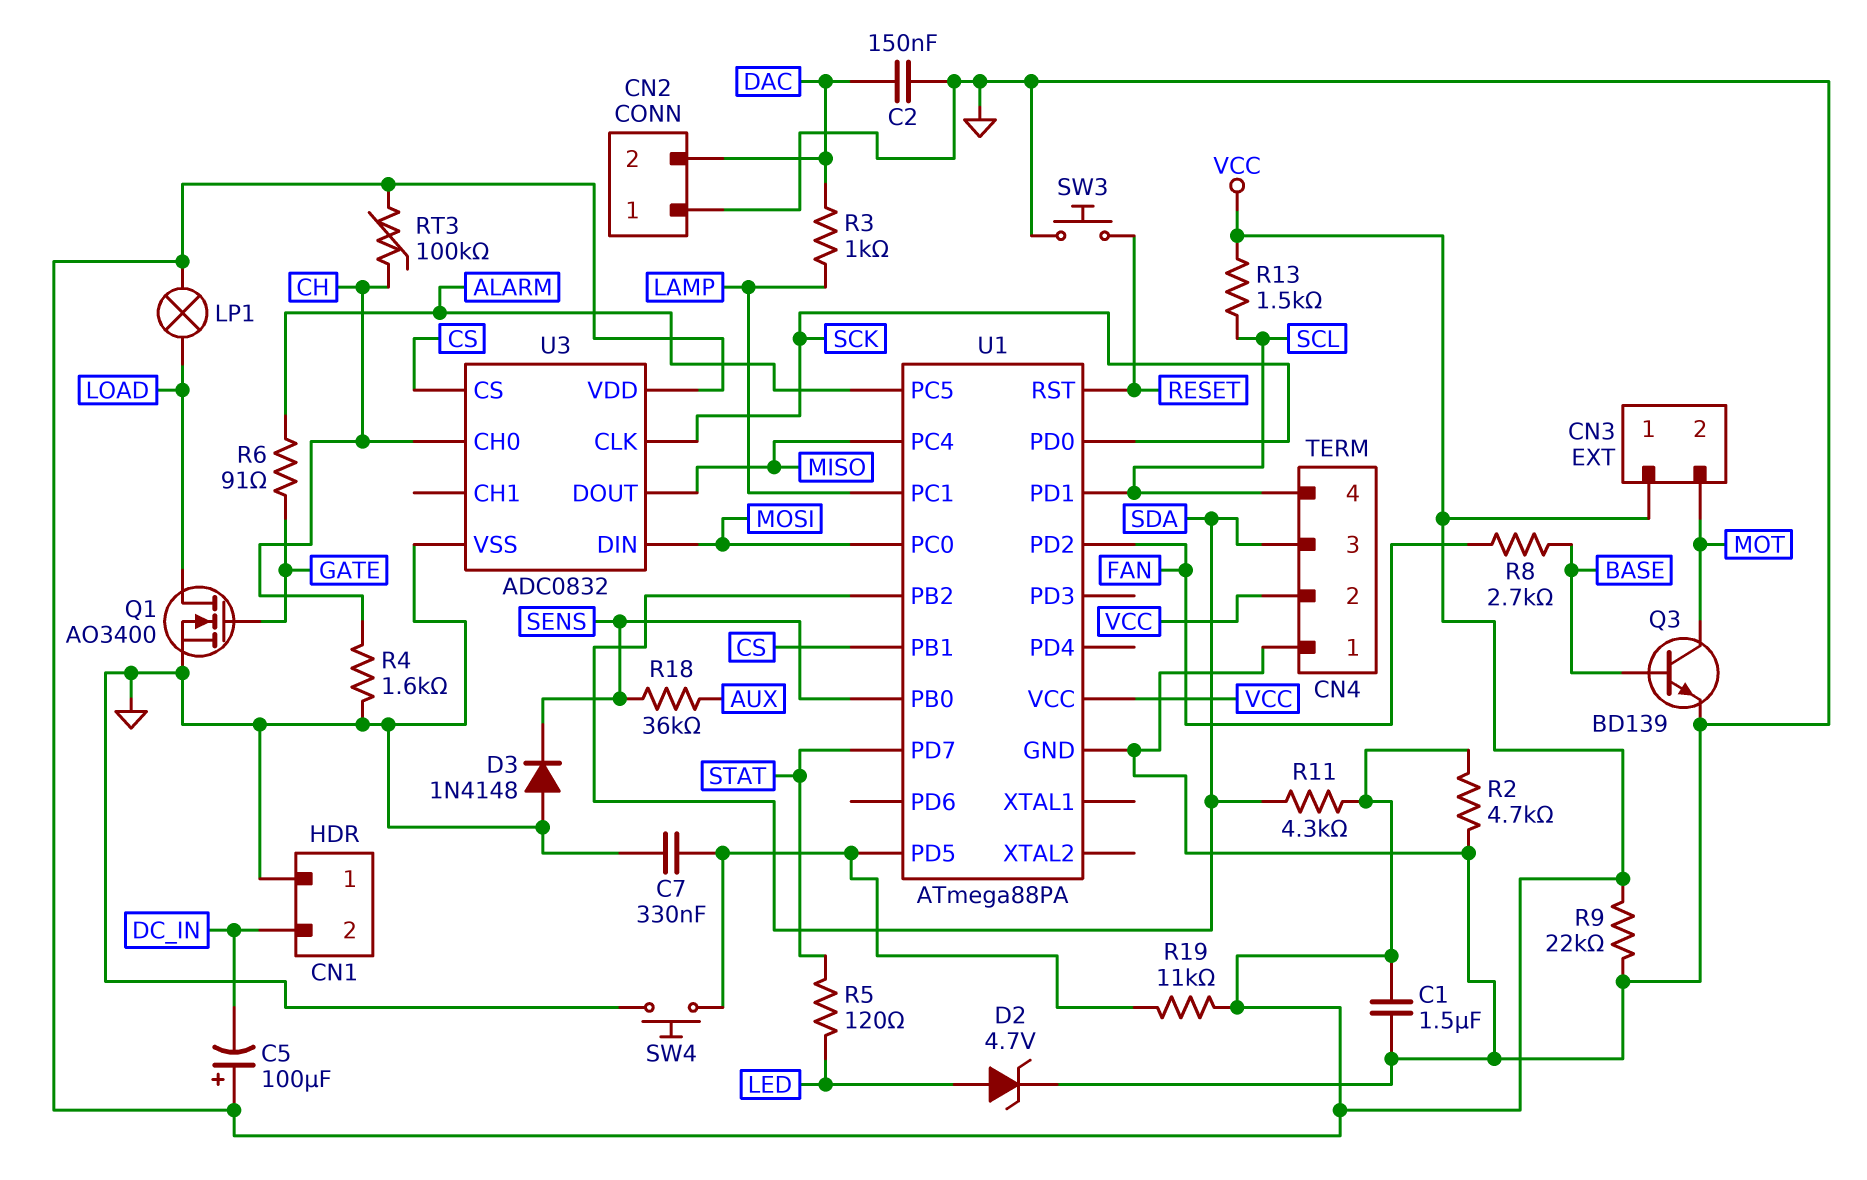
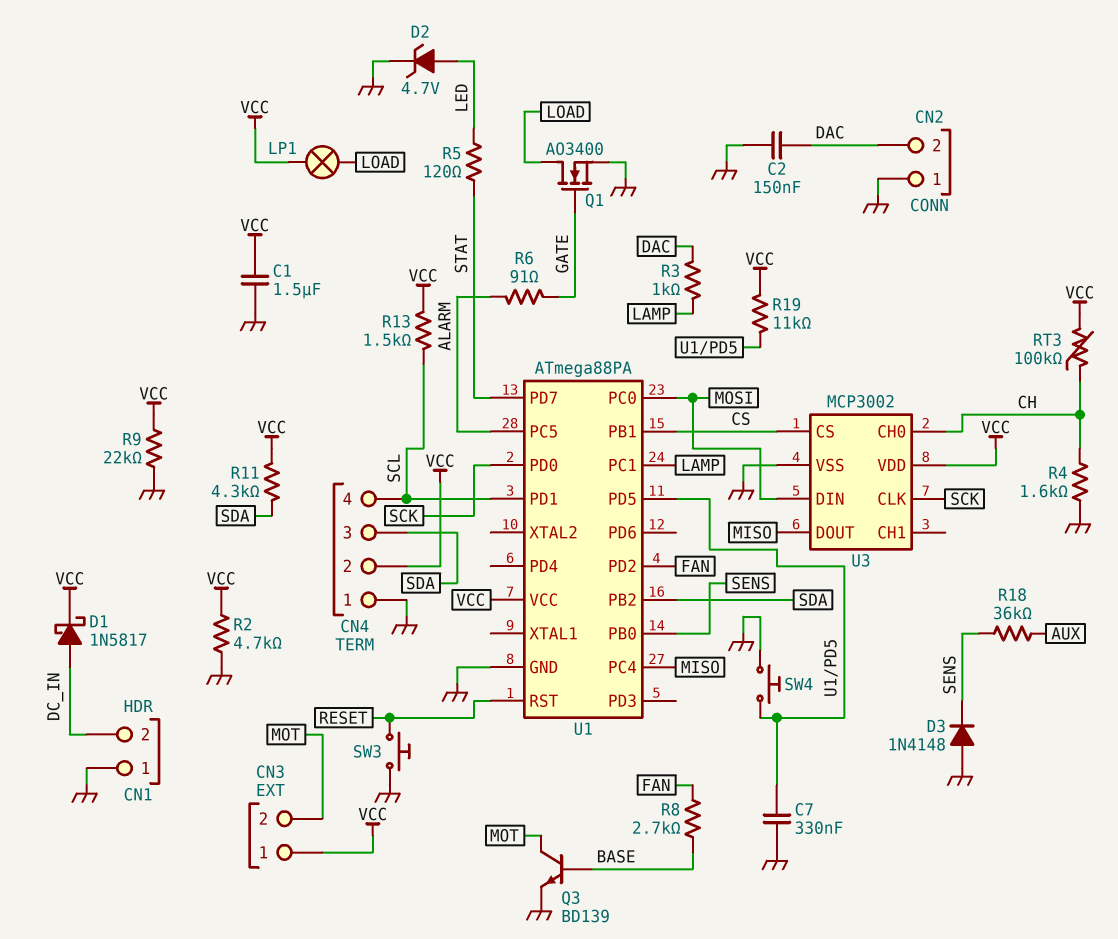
C5: 100uF (plus VCC, minus DC_IN) -> none
D1: none -> schottky 1N5817 (A DC_IN, K VCC)
U3: ADC0832 -> MCP3002

